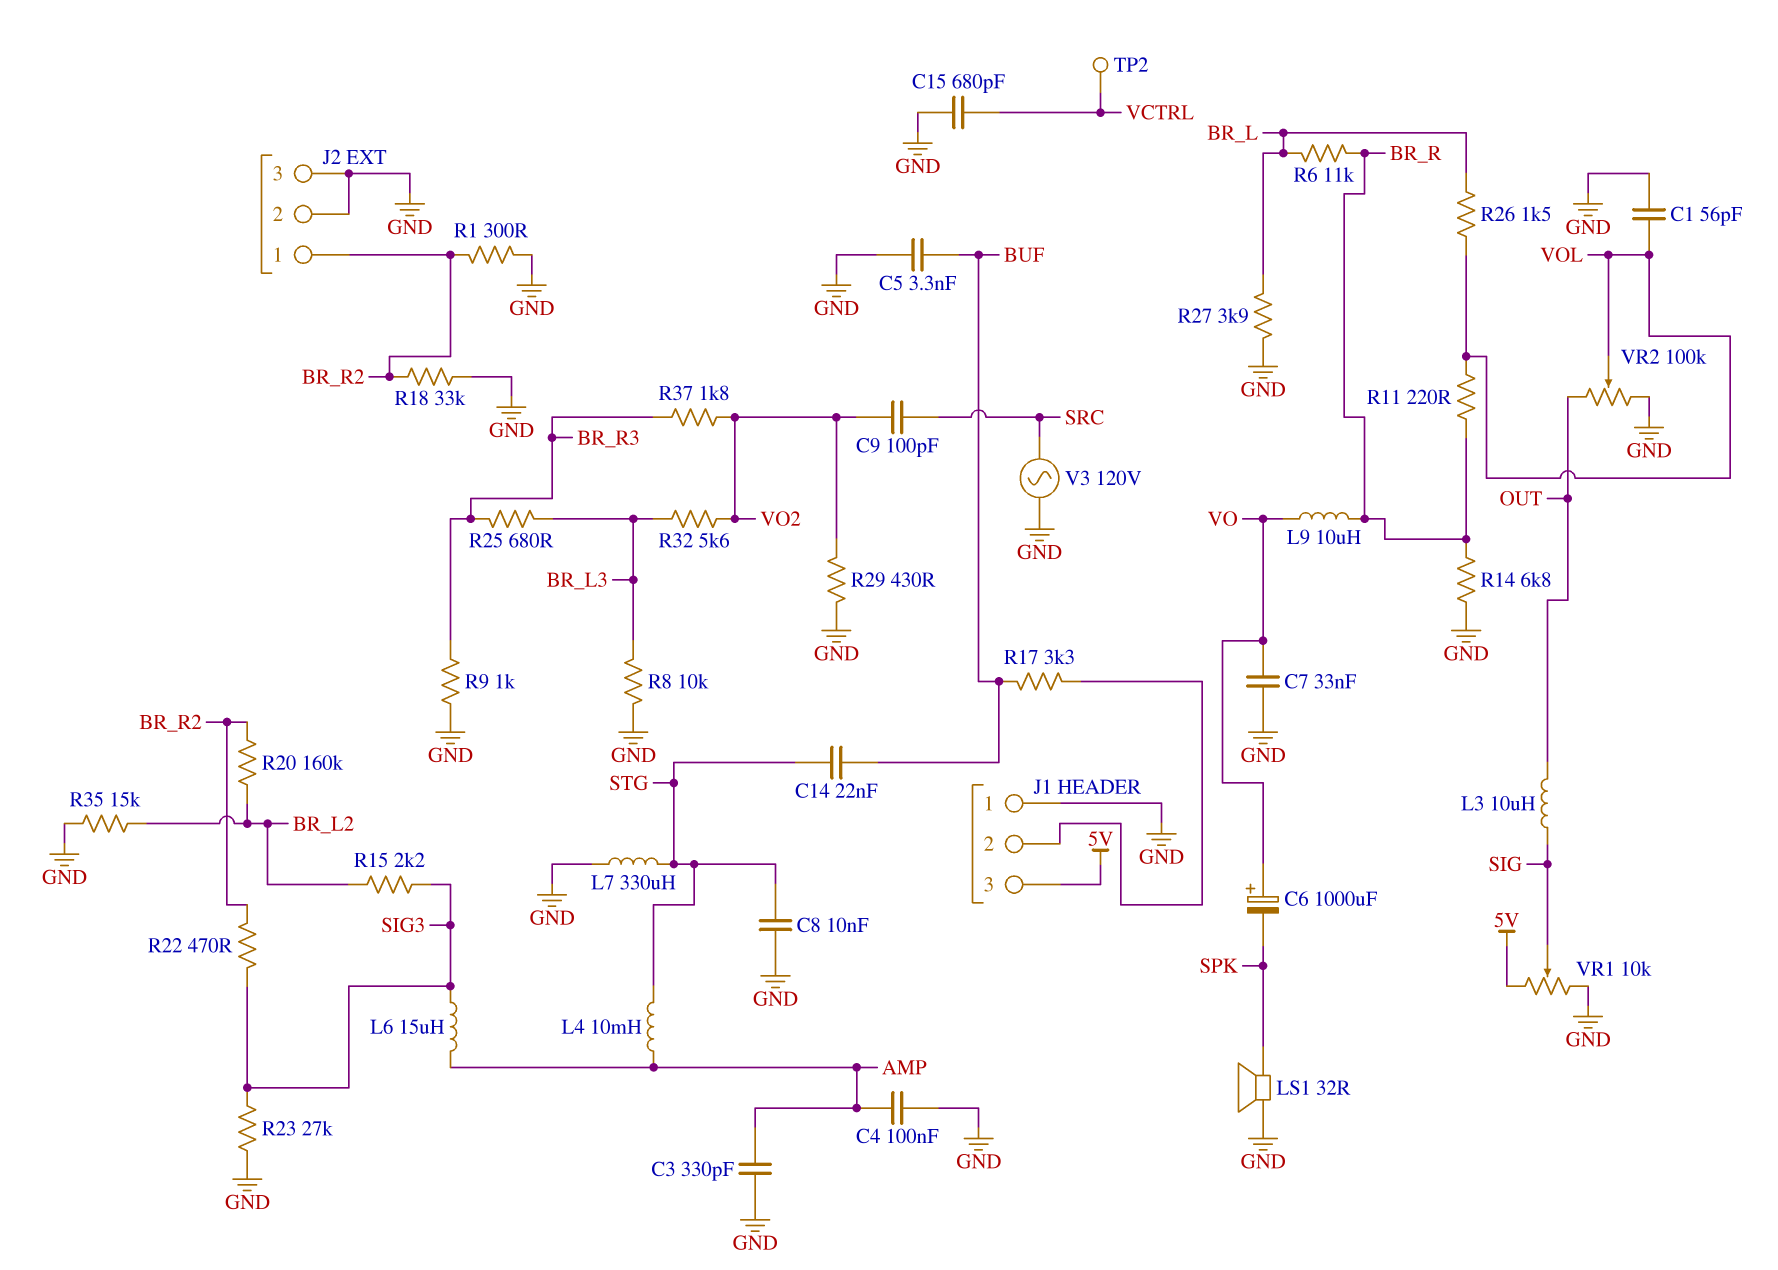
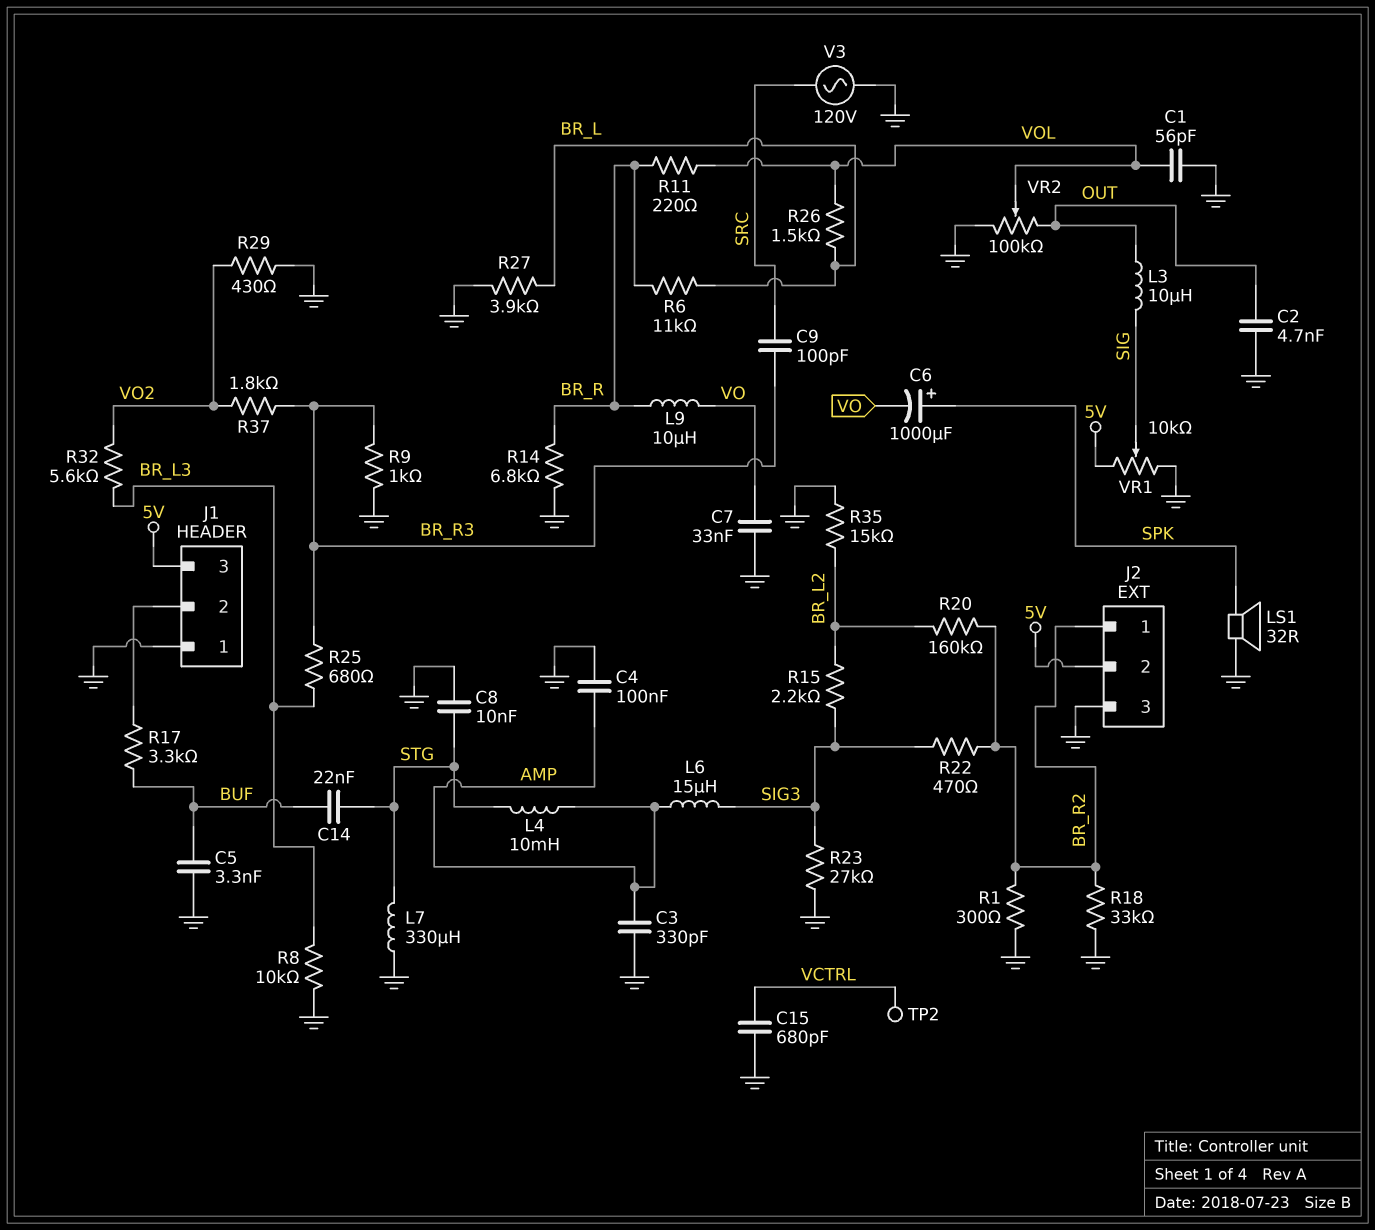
C2: none -> 4.7nF (GND, OUT)
C6: 1000uF (plus VO, minus SPK) -> 1000uF (plus SPK, minus VO)
C9: 100pF (SRC, VO2) -> 100pF (BR_R3, SRC)
J2 pin 2: GND -> 5V

